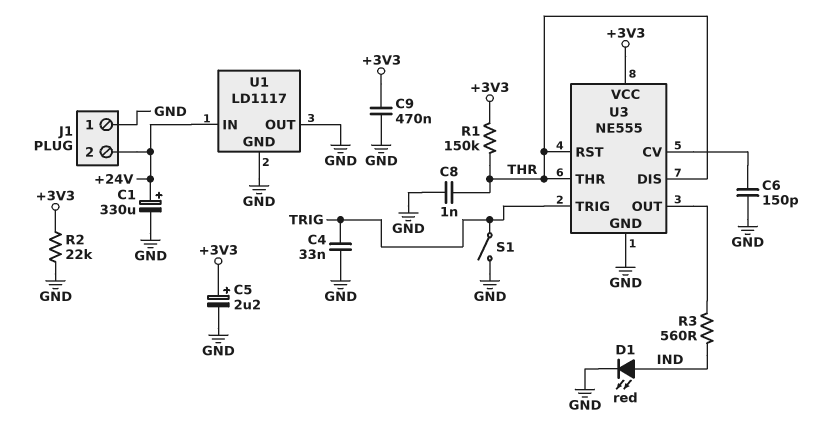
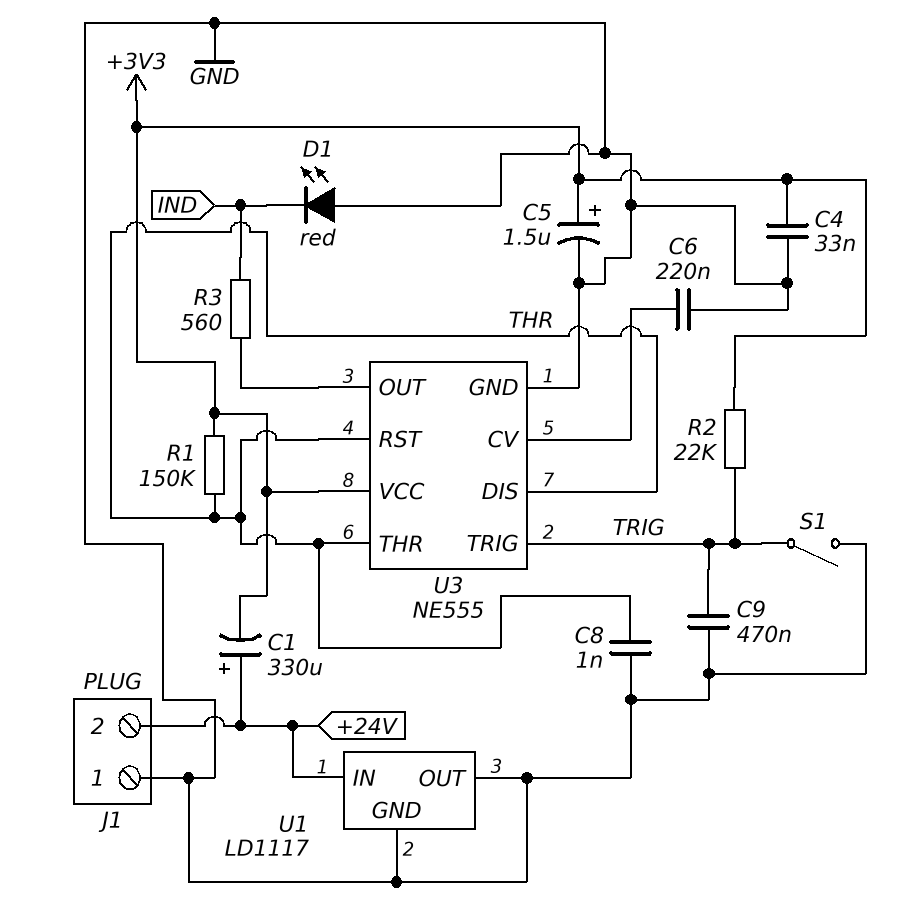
C1: 330uF (plus +24V, minus GND) -> 330uF (plus +24V, minus +3V3)
C4: 33nF (GND, TRIG) -> 33nF (+3V3, GND)
C5: 2.2uF (plus +3V3, minus GND) -> 1.5uF (plus +3V3, minus GND)
C6: 150pF (GND, U3/CV) -> 220nF (GND, U3/CV)
C9: 470nF (+3V3, GND) -> 470nF (GND, TRIG)
D1: LED red (A IND, K GND) -> LED red (A GND, K IND)
R2: 22k (+3V3, GND) -> 22k (+3V3, TRIG)

